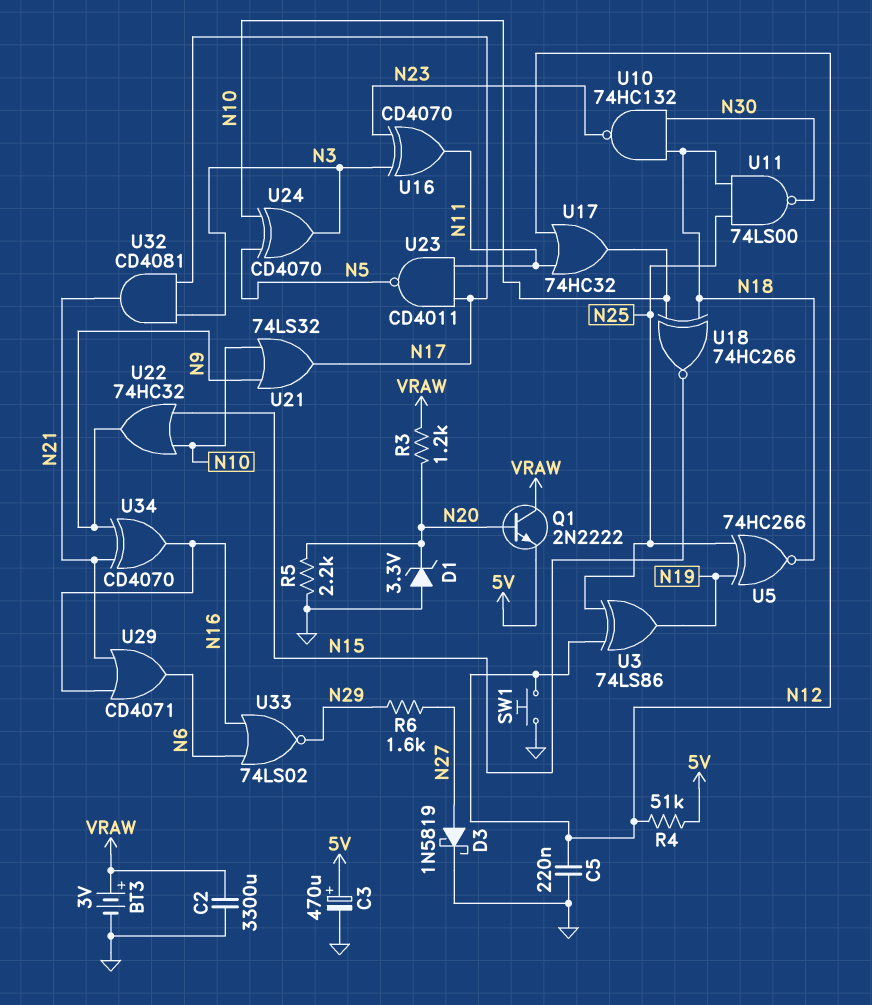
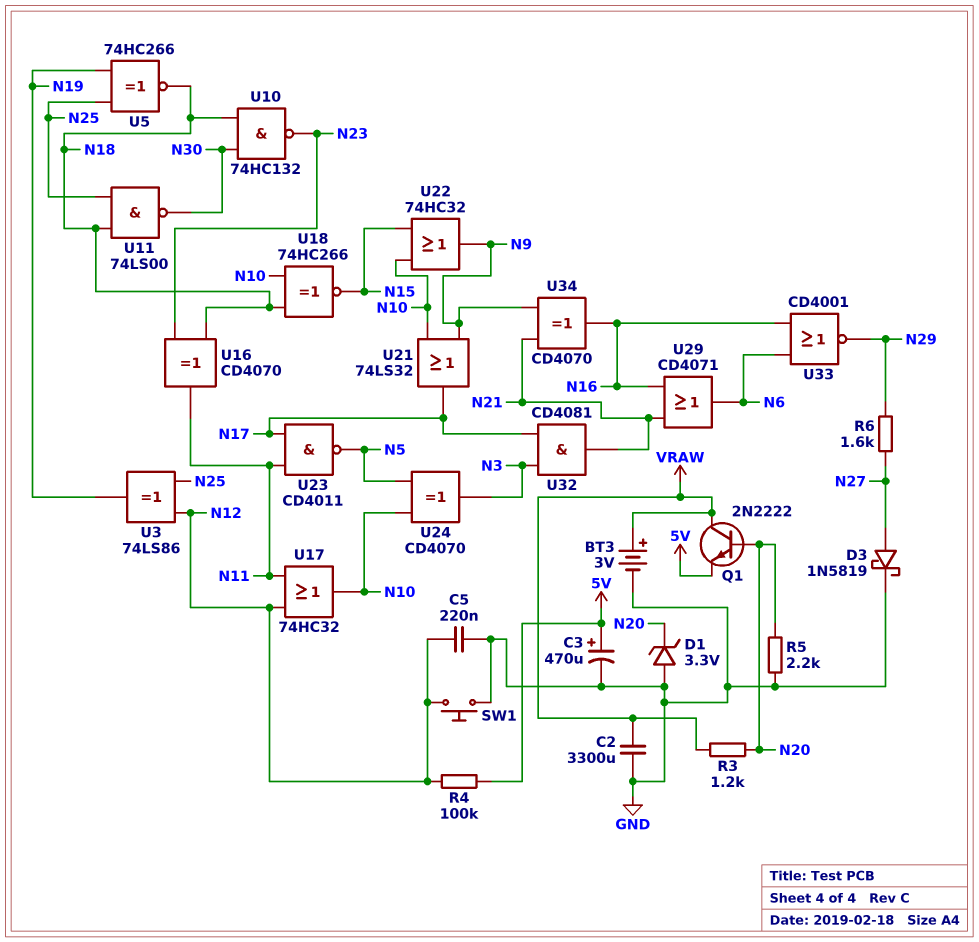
R4: 51k (5V, N12) -> 100k (5V, N12)
U16: XOR CD4070 (in N3, in N23, out N11) -> XOR CD4070 (in N18, in N23, out N11)
U33: NOR 74LS02 (in N6, in N16, out N29) -> NOR CD4001 (in N6, in N16, out N29)

